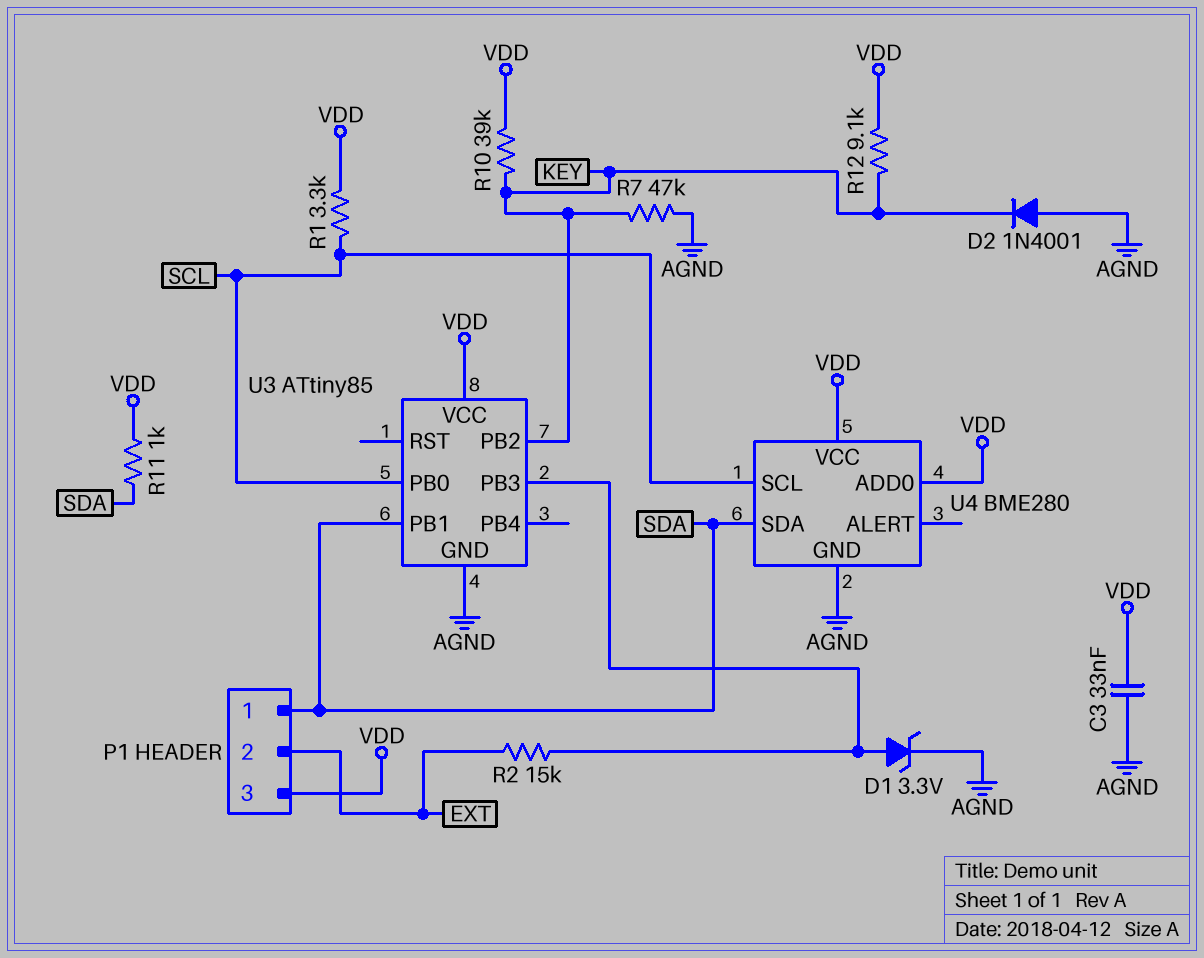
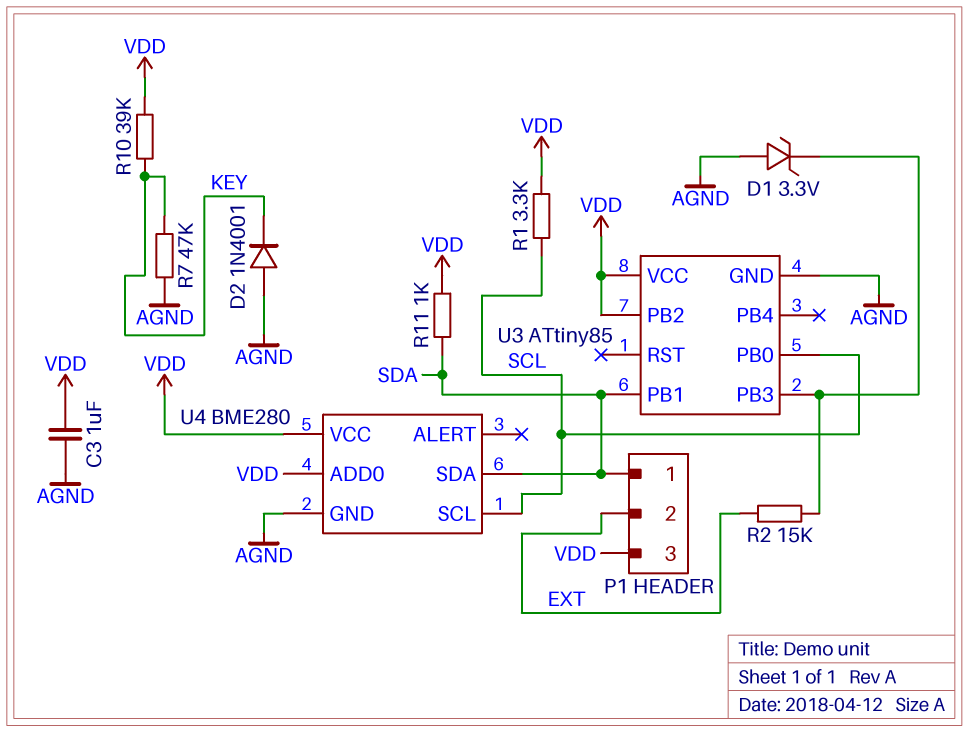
C3: 33nF (AGND, VDD) -> 1uF (AGND, VDD)
D1: zener 3.3V (A U3/PB3, K AGND) -> zener 3.3V (A AGND, K U3/PB3)
R12: 9.1k (KEY, VDD) -> none
U3 pin PB2: KEY -> VDD

